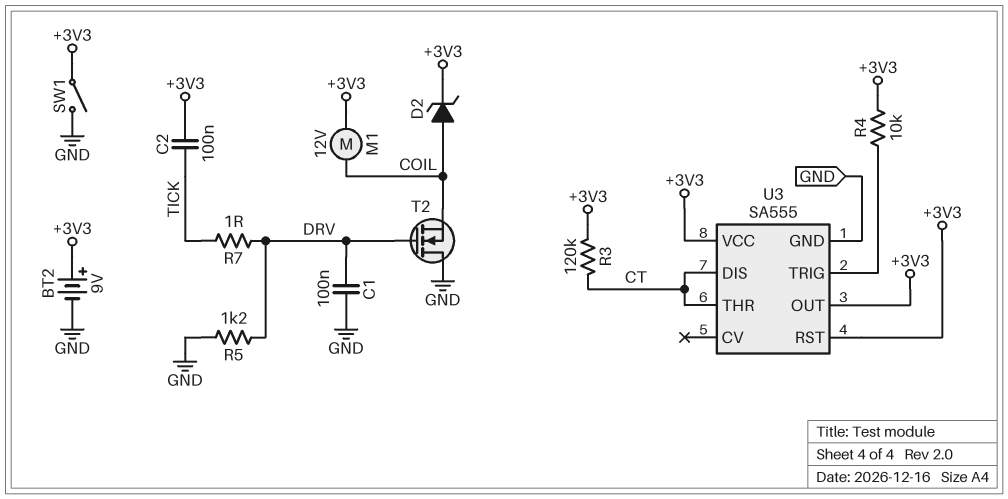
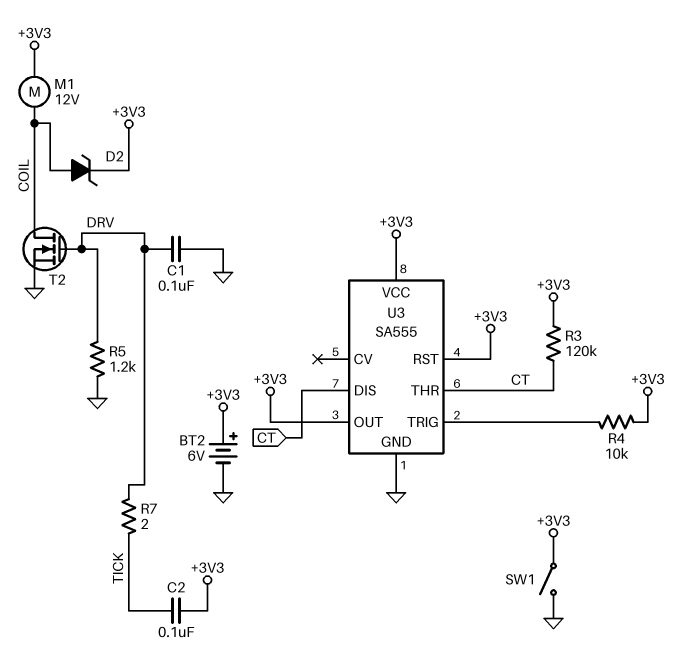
BT2: 9V (plus +3V3, minus GND) -> 6V (plus +3V3, minus GND)
R7: 1 (DRV, TICK) -> 2 (DRV, TICK)
T2: NMOS (G DRV, D GND, S COIL) -> NMOS (G DRV, D COIL, S GND)

